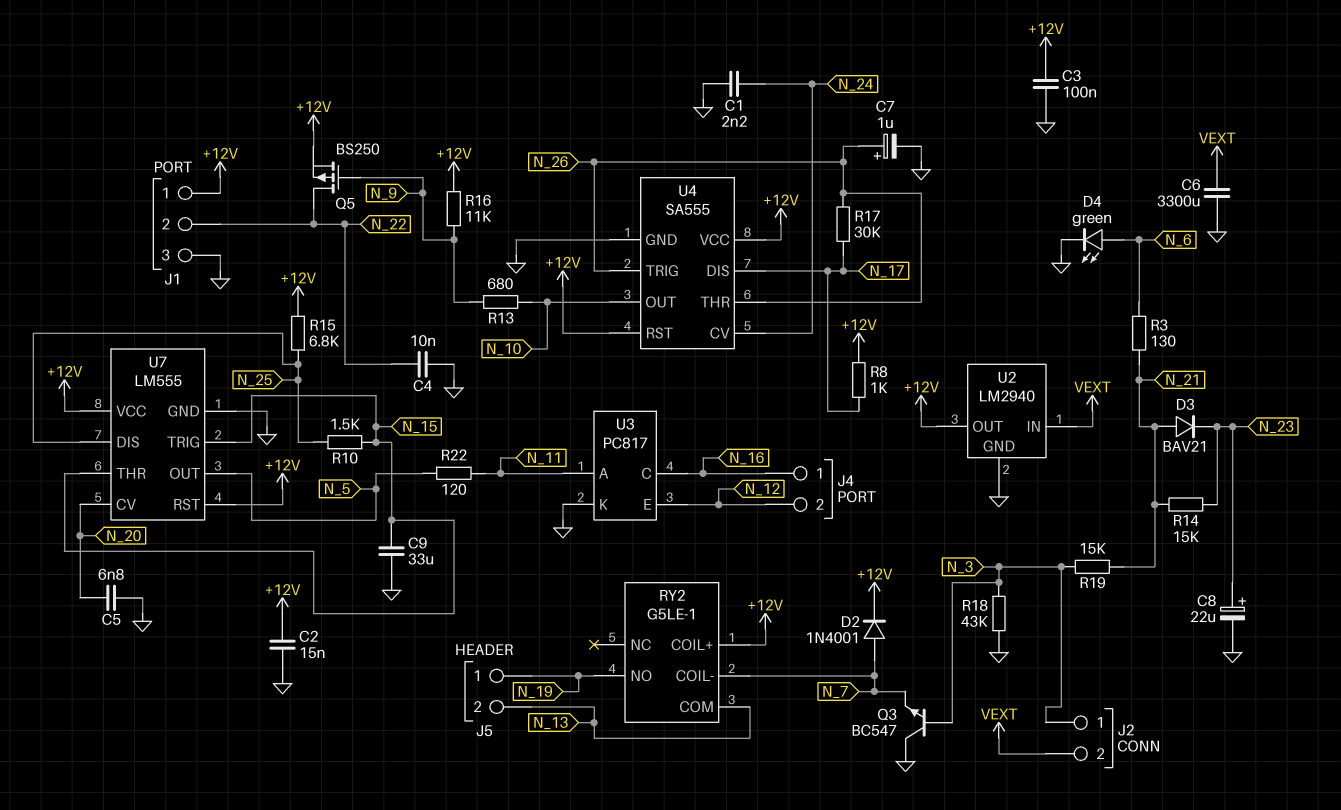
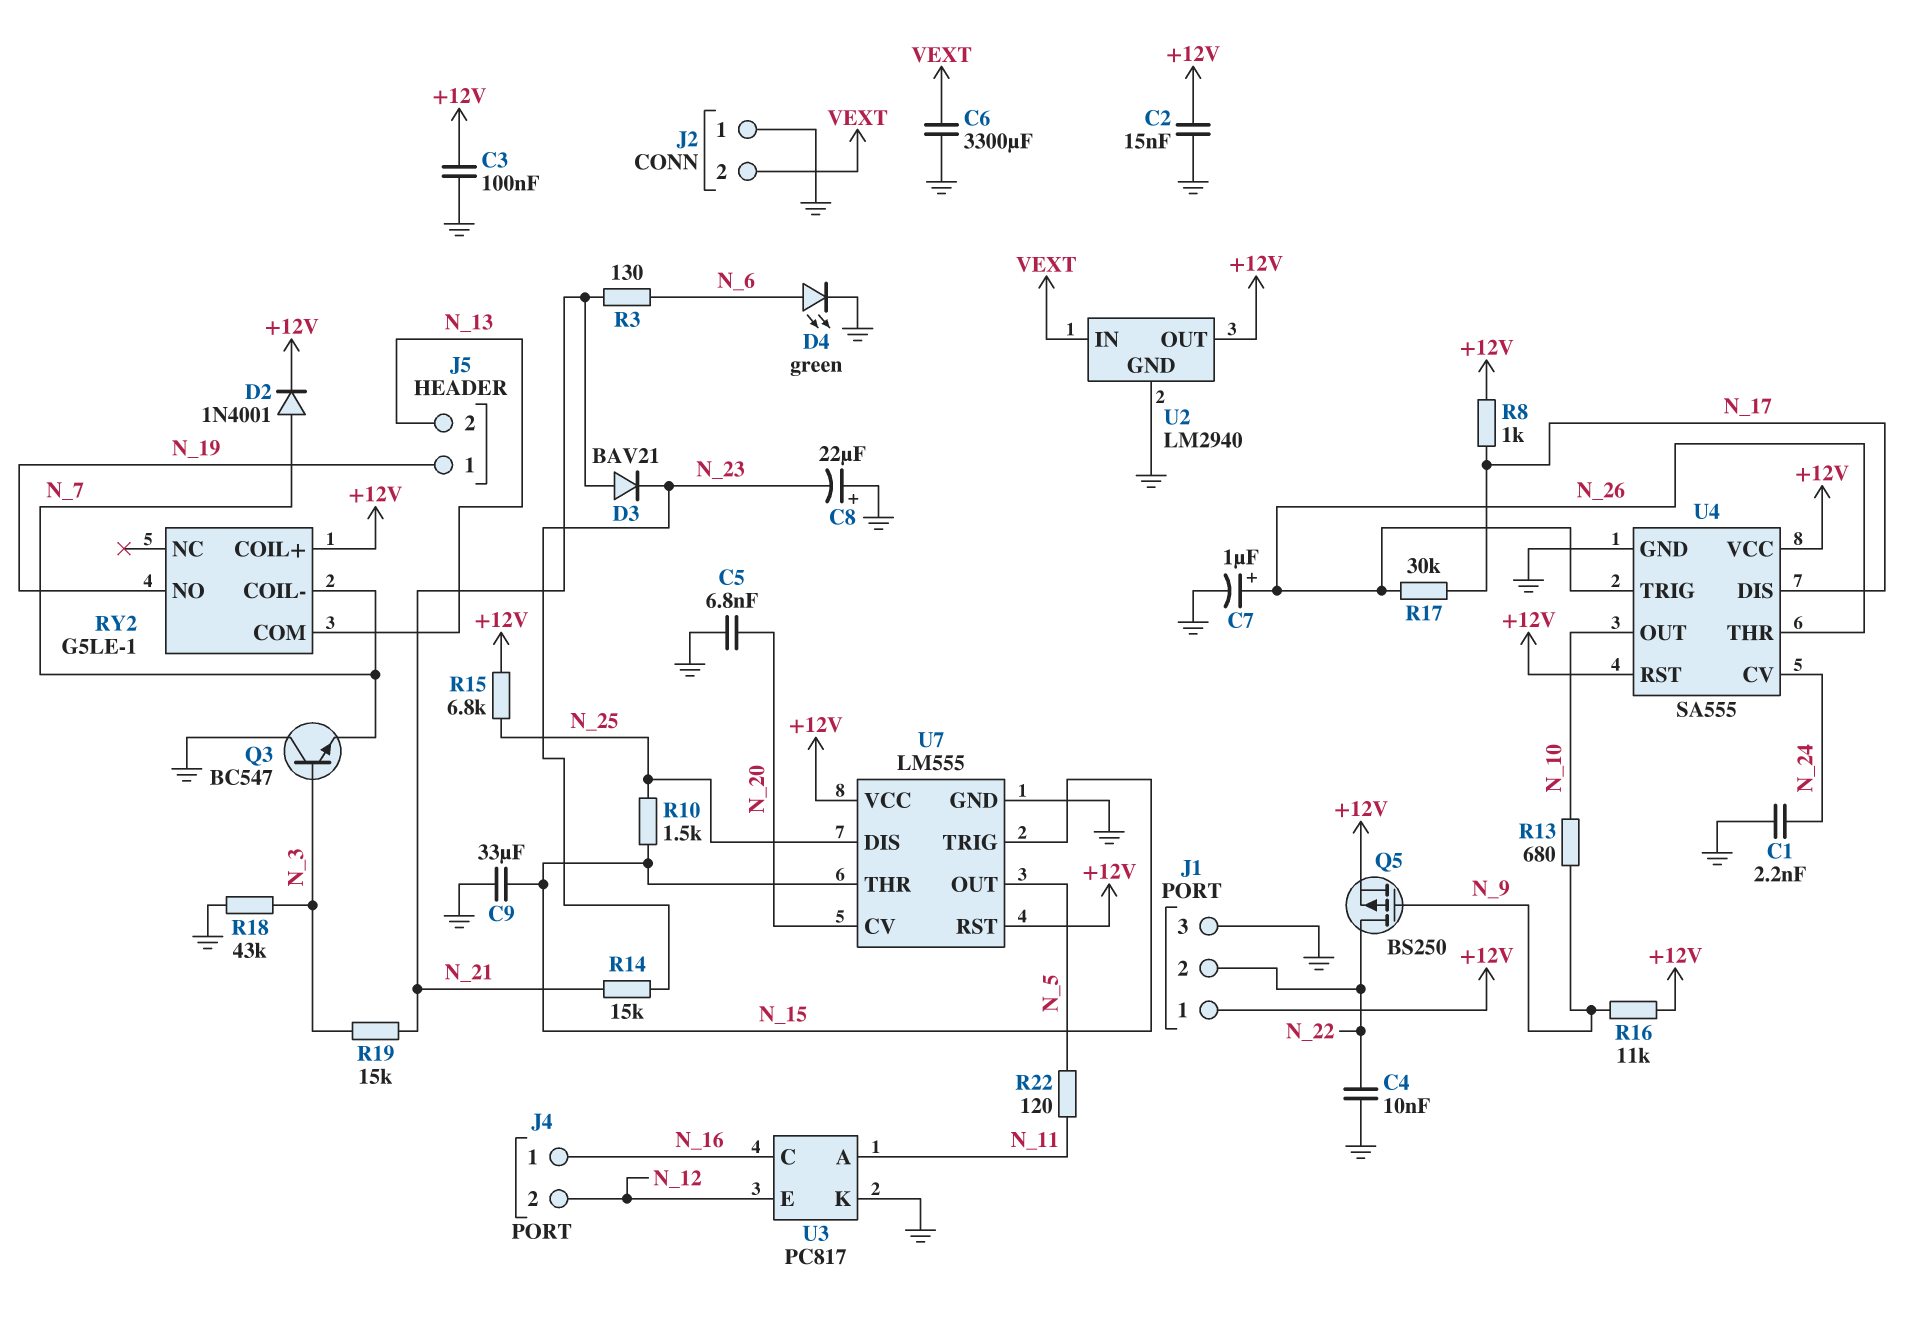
C8: 22uF (plus N_23, minus GND) -> 22uF (plus GND, minus N_23)
J2 pin 1: N_3 -> GND

